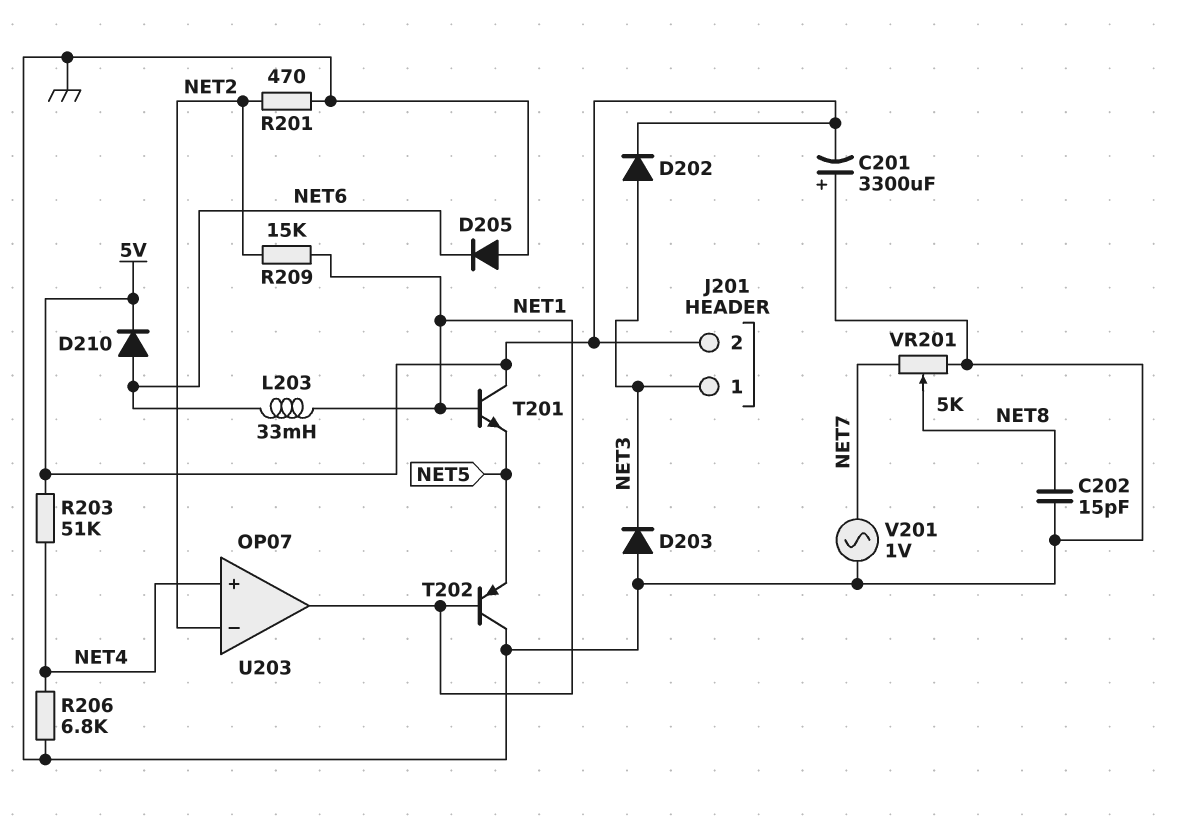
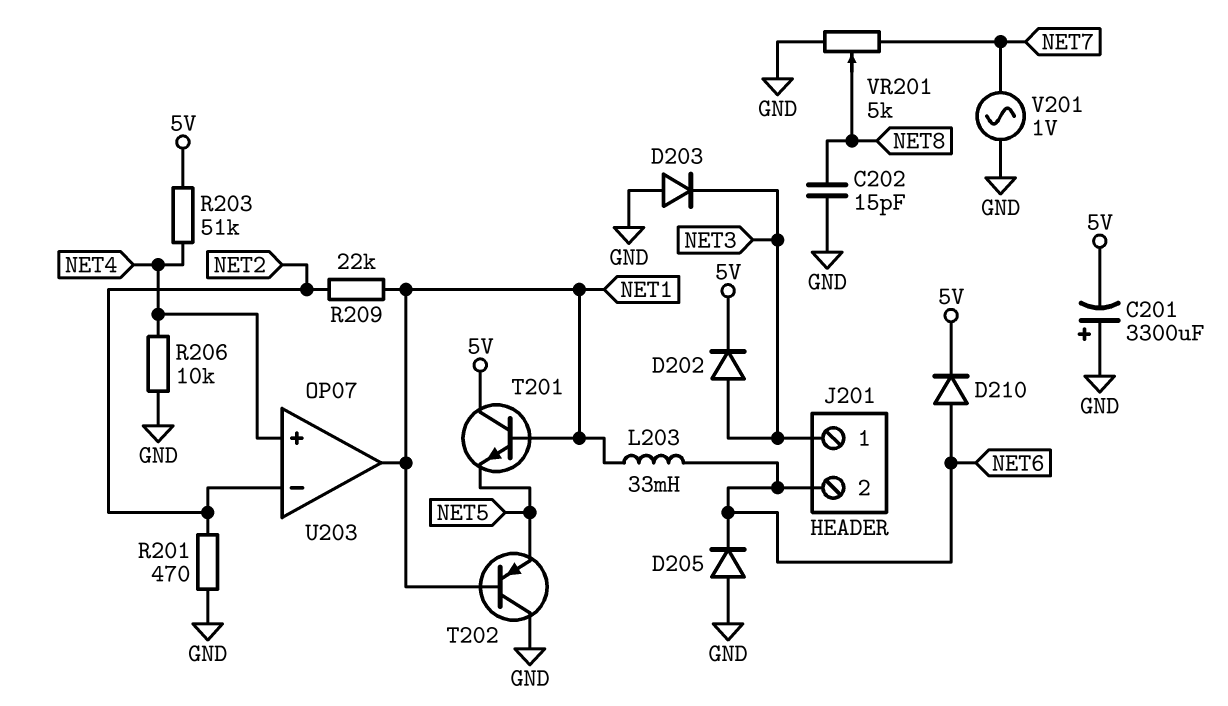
J201 pin 2: 5V -> NET6
R206: 6.8k (GND, NET4) -> 10k (GND, NET4)
R209: 15k (NET1, NET2) -> 22k (NET1, NET2)

